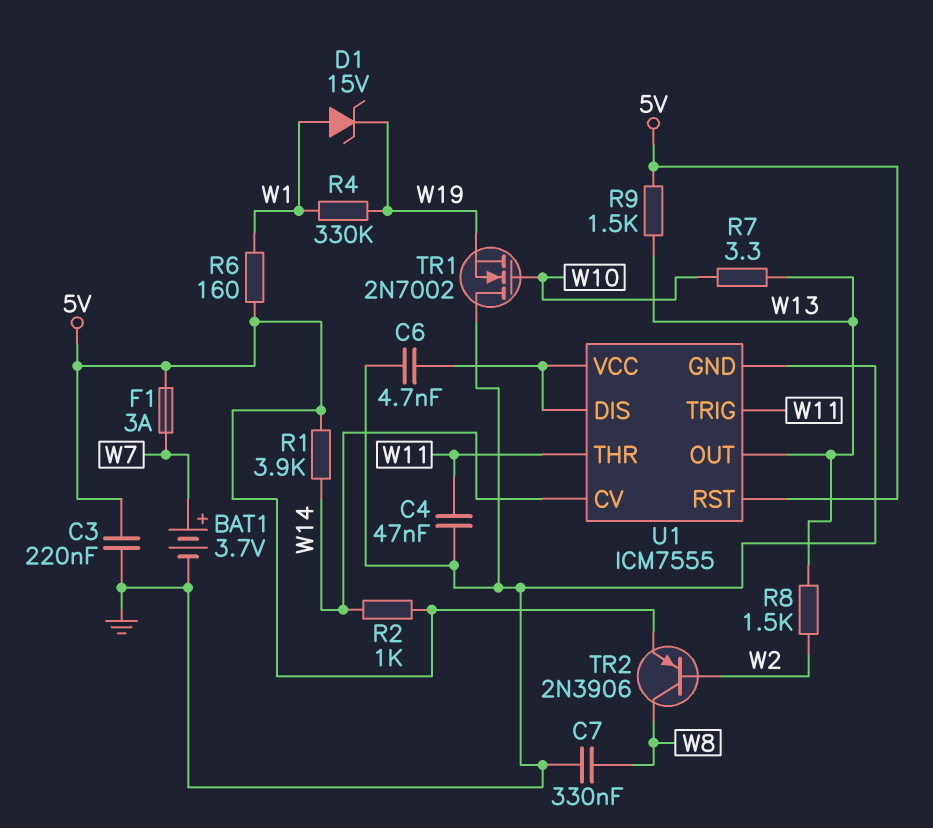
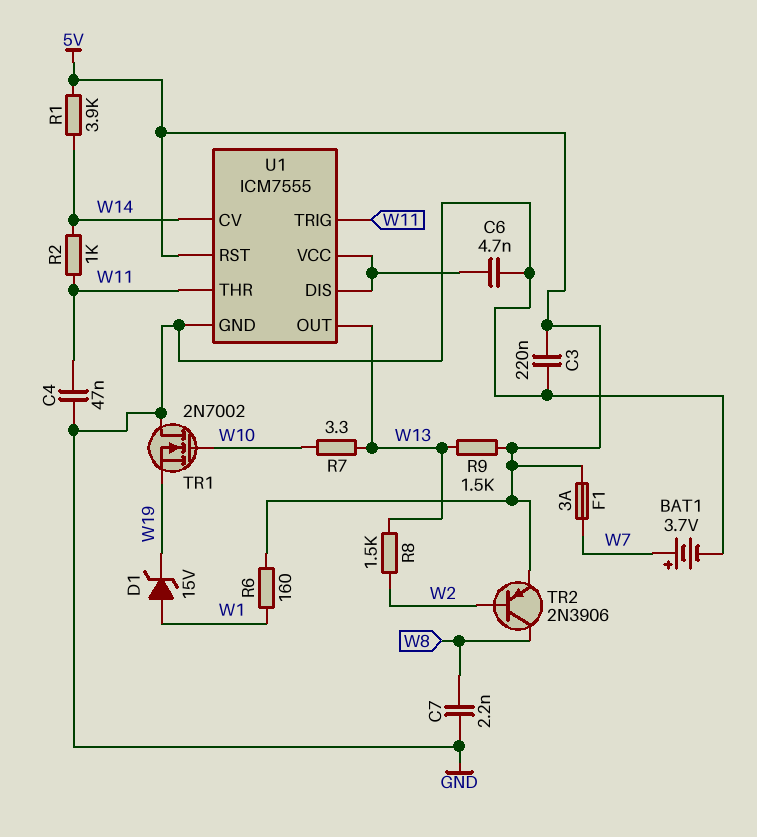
C7: 330nF (GND, W8) -> 2.2nF (GND, W8)
R2: 1k (5V, W14) -> 1k (W11, W14)
R4: 330k (W1, W19) -> none

